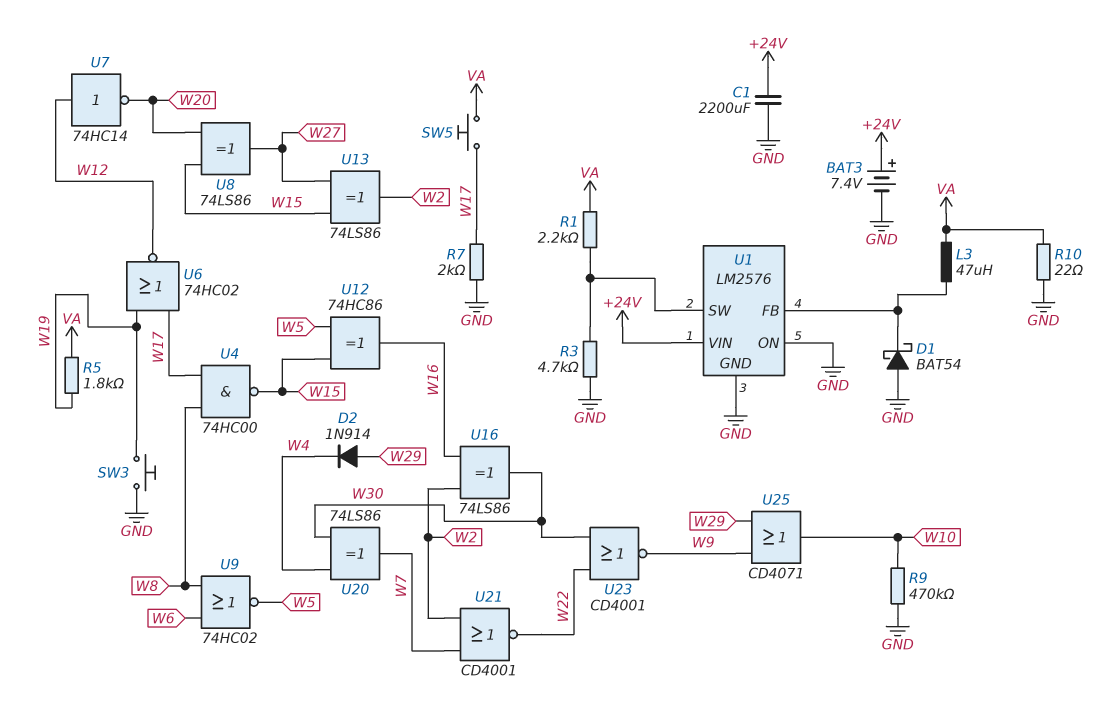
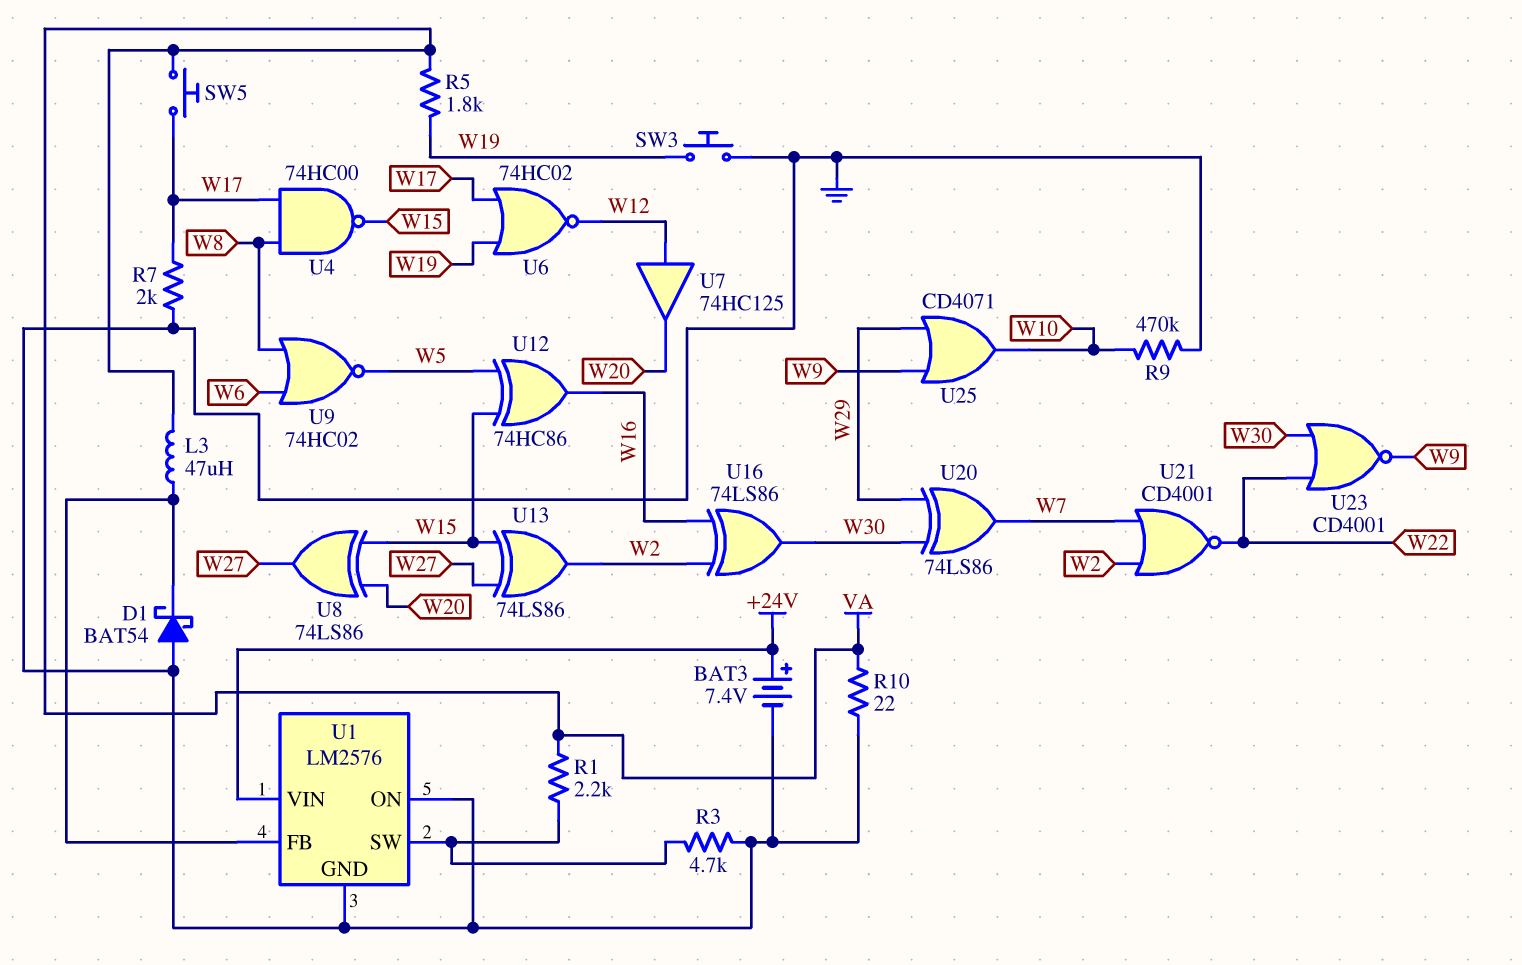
C1: 2200uF (+24V, GND) -> none
D2: diode 1N914 (A W29, K W4) -> none
U7: NOT 74HC14 (in W12, out W20) -> buffer 74HC125 (in W12, out W20)
U20: XOR 74LS86 (in W4, in W30, out W7) -> XOR 74LS86 (in W29, in W30, out W7)

